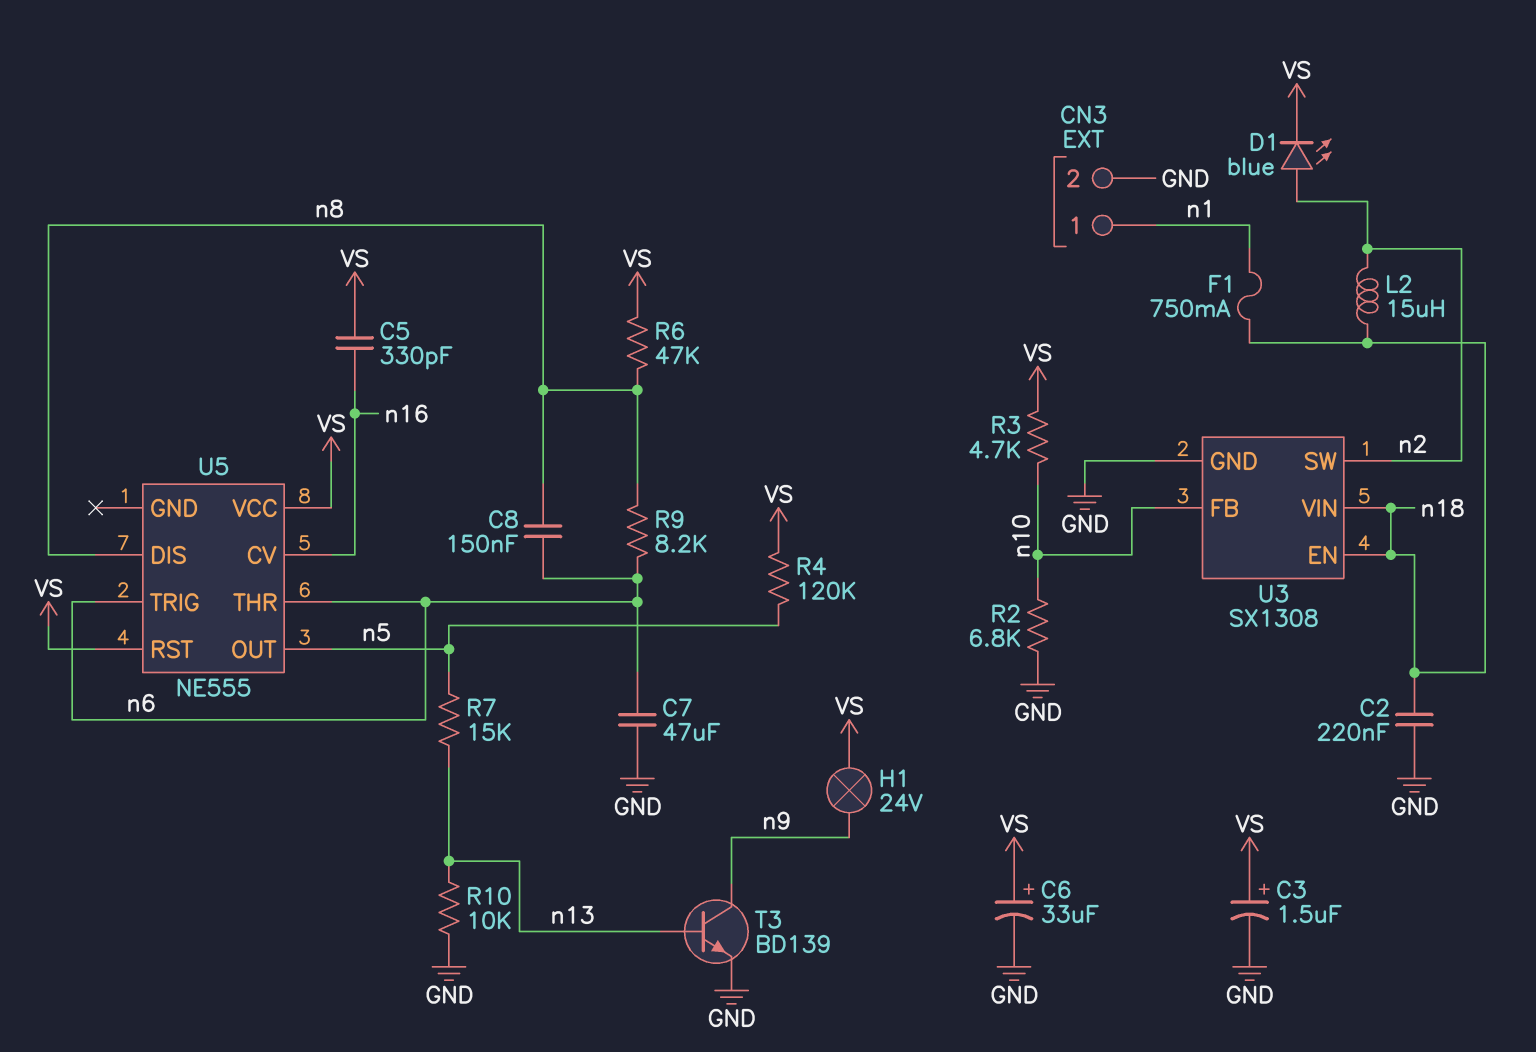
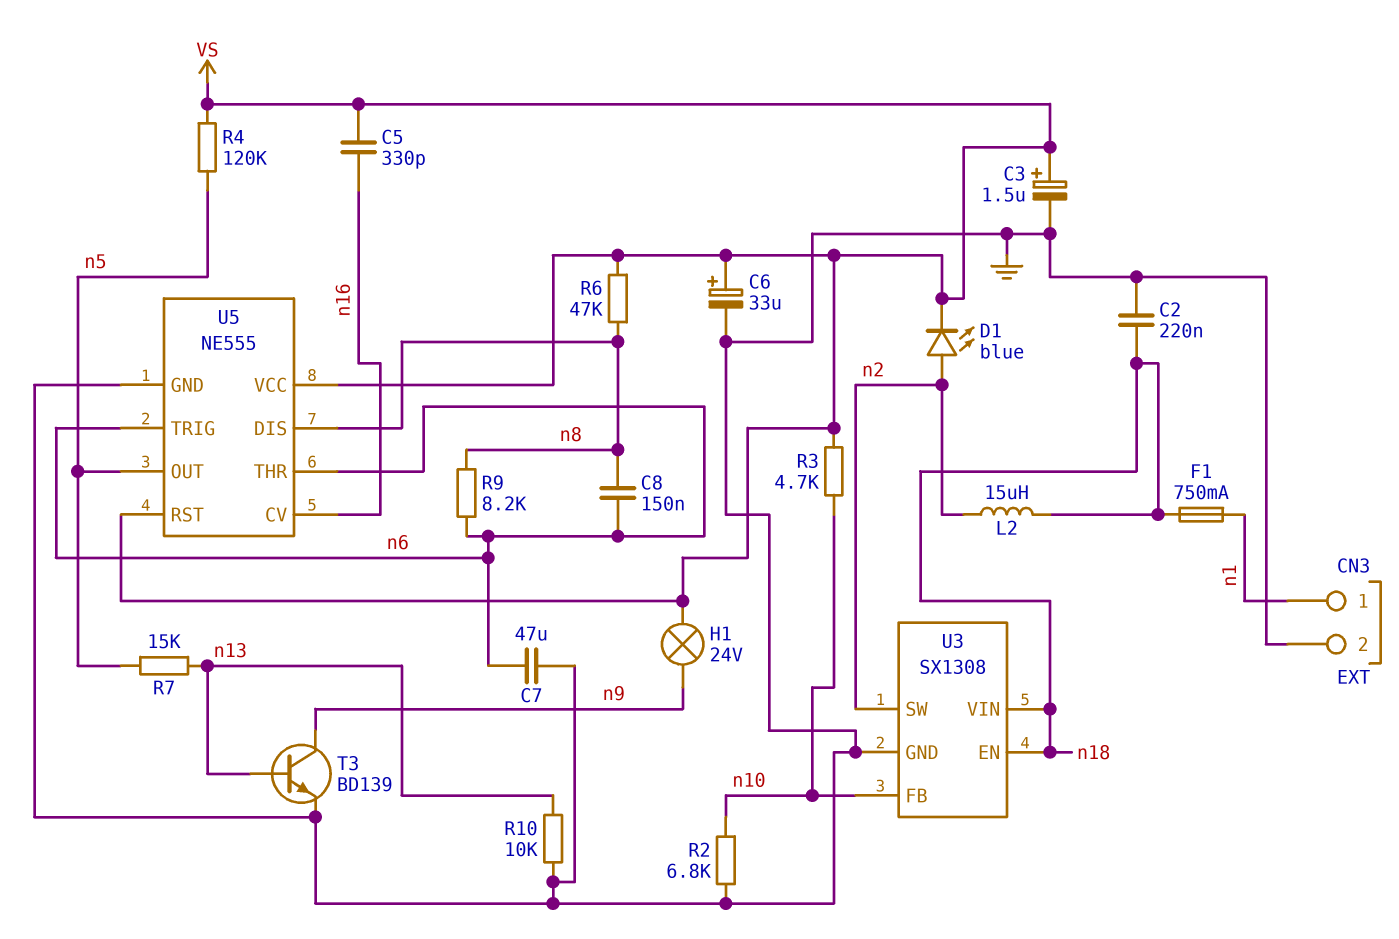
U5 pin GND: none -> GND

